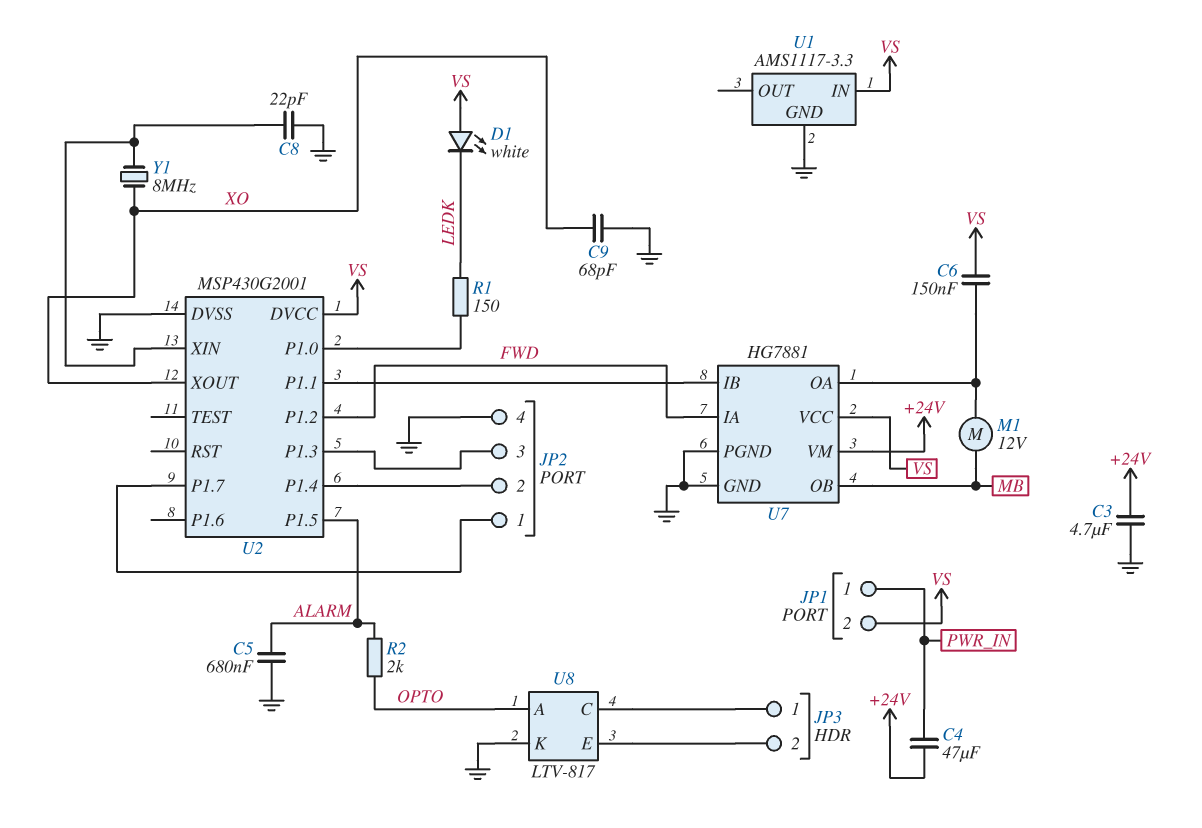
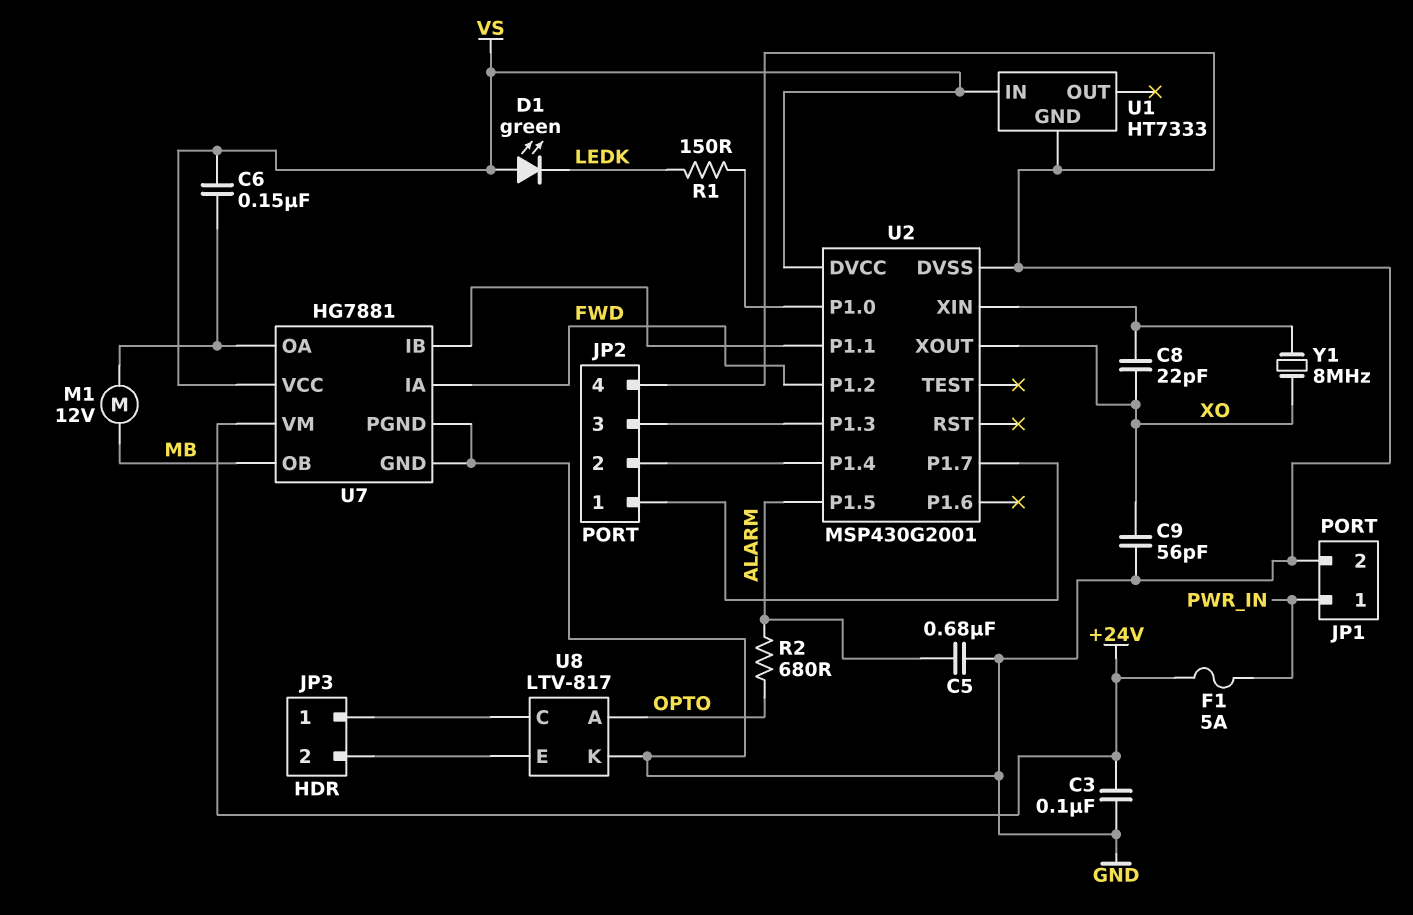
C3: 4.7uF (+24V, GND) -> 100nF (+24V, GND)
C4: 47uF (+24V, PWR_IN) -> none
C8: 22pF (GND, U2/XIN) -> 22pF (U2/XIN, XO)
C9: 68pF (GND, XO) -> 56pF (GND, XO)
D1: LED white (A VS, K LEDK) -> LED green (A VS, K LEDK)
F1: none -> 5A (+24V, PWR_IN)
JP1 pin 2: VS -> GND
R2: 2k (ALARM, OPTO) -> 680 (ALARM, OPTO)
U1: AMS1117-3.3 -> HT7333

